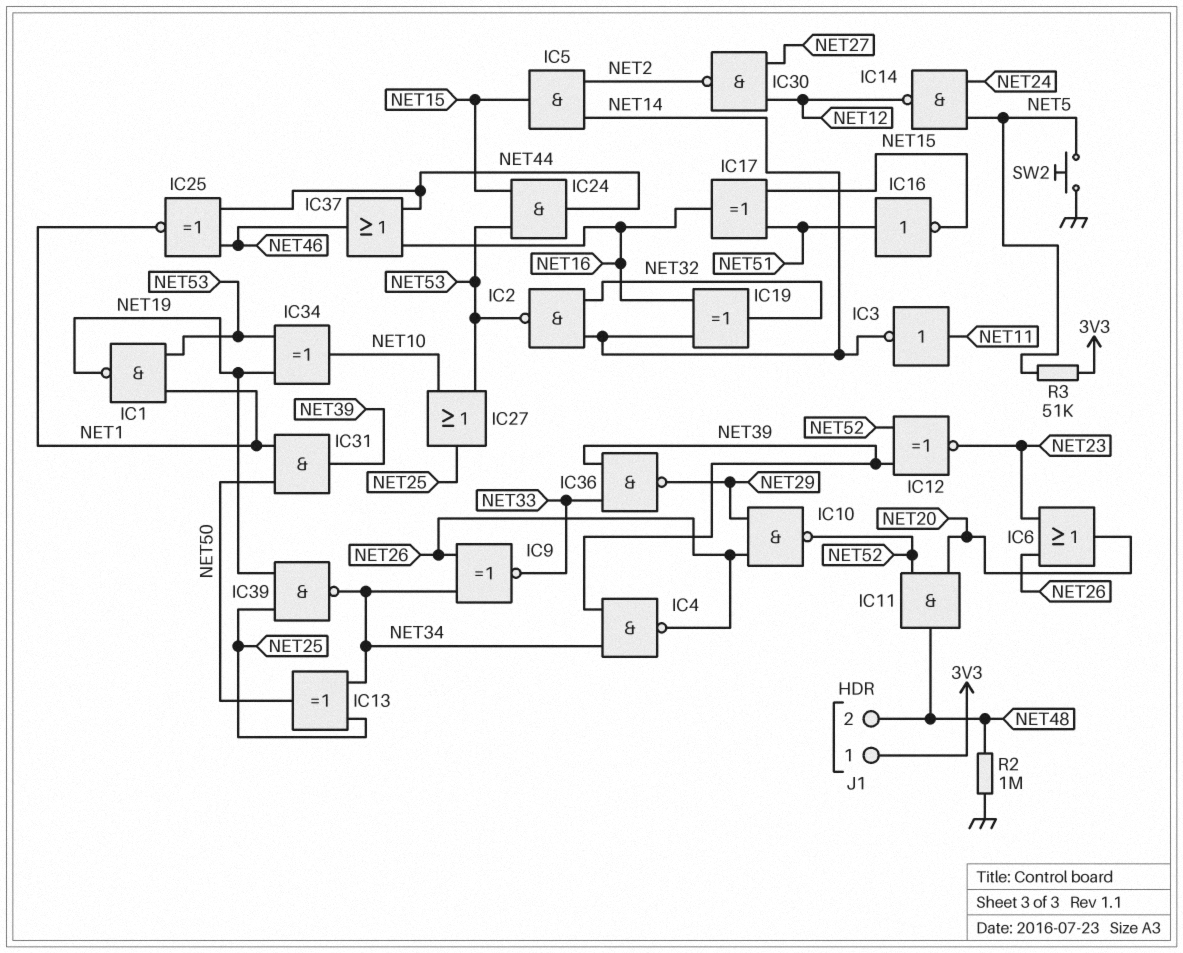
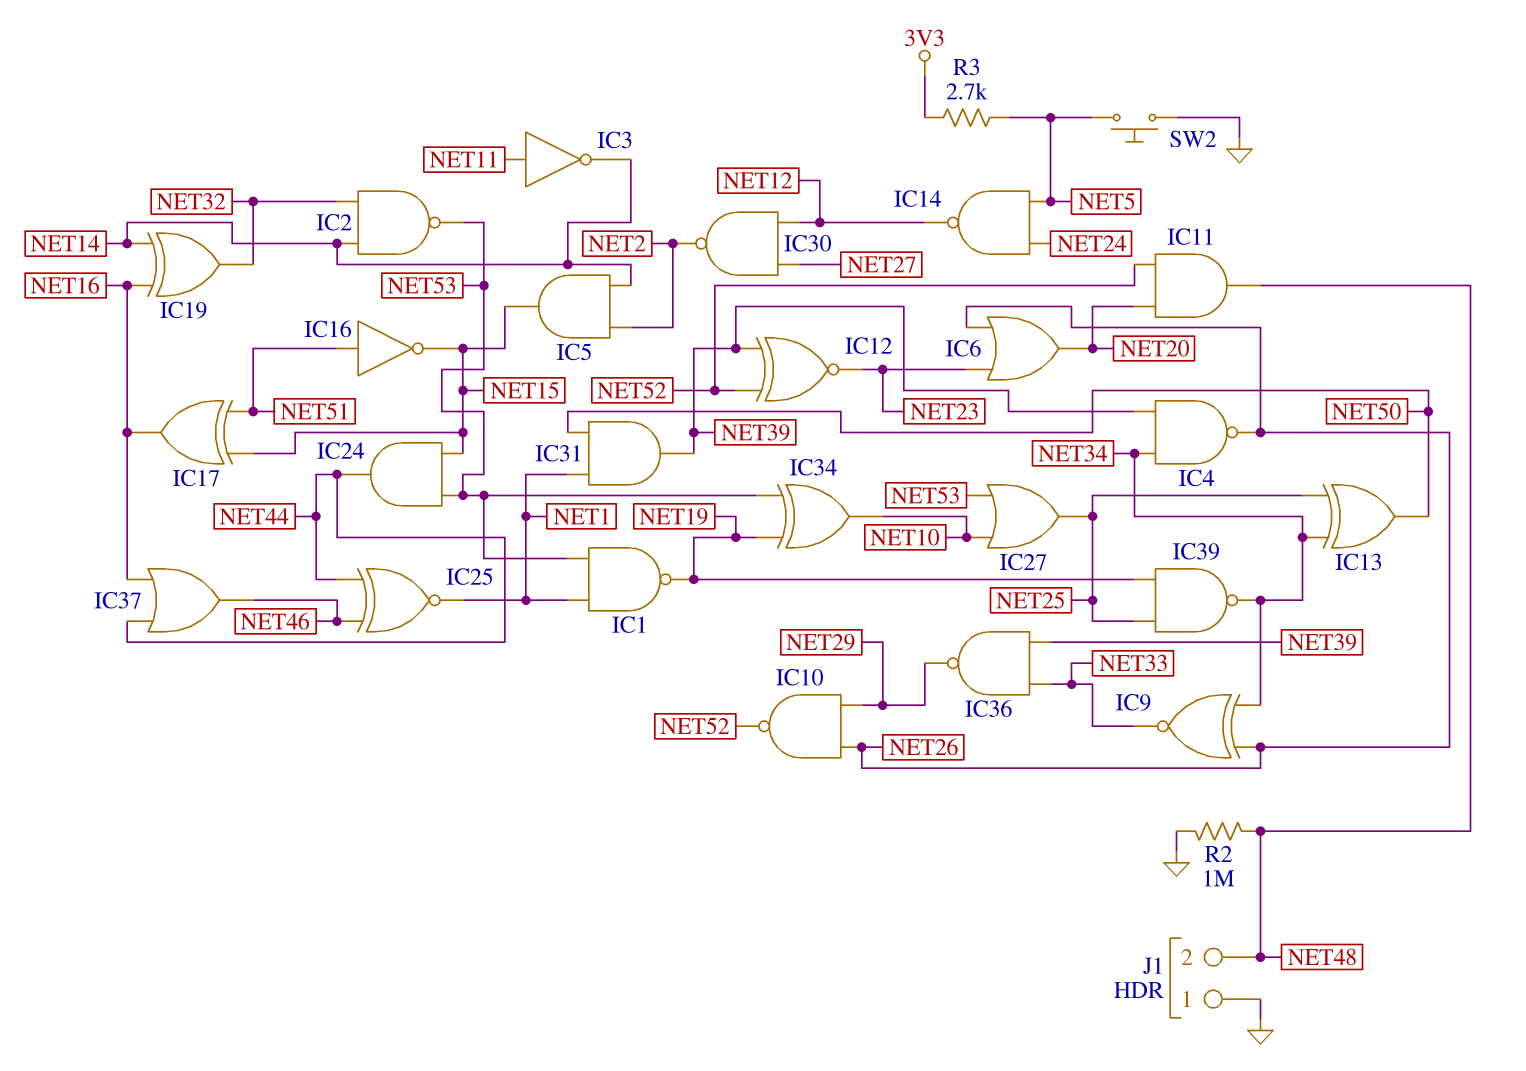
J1 pin 1: 3V3 -> GND
R3: 51k (3V3, NET5) -> 2.7k (3V3, NET5)

